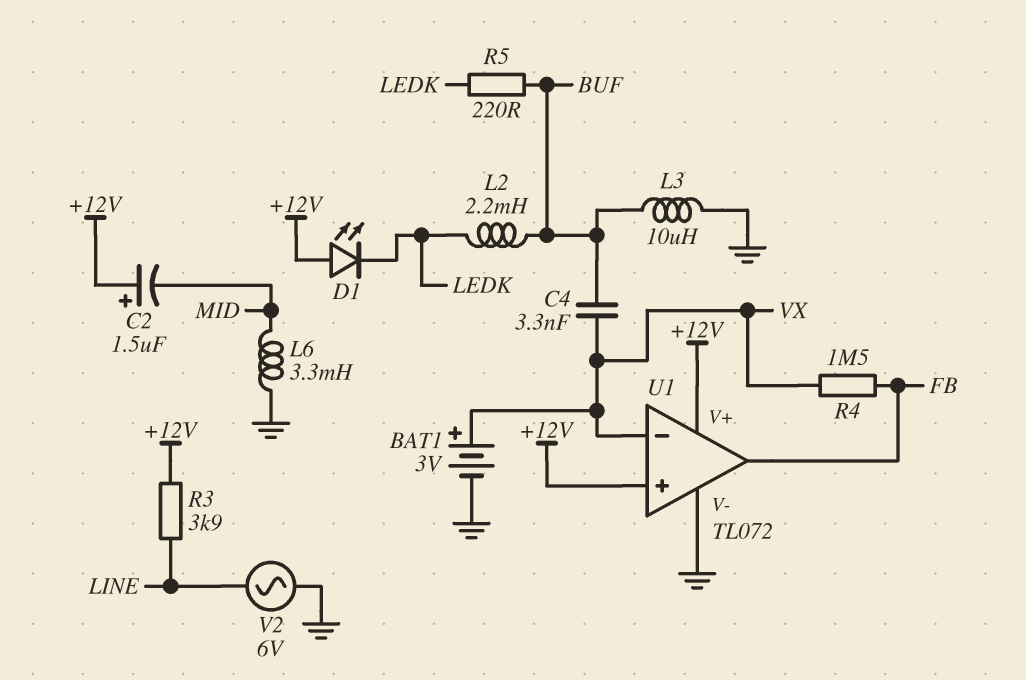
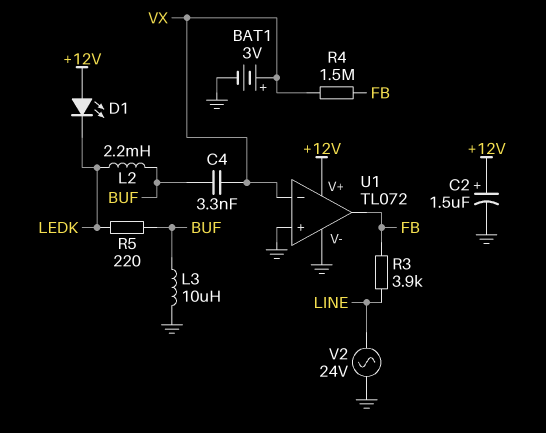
C2: 1.5uF (plus +12V, minus MID) -> 1.5uF (plus +12V, minus GND)
L6: 3.3mH (GND, MID) -> none
R3: 3.9k (+12V, LINE) -> 3.9k (FB, LINE)
U1 pin in+: +12V -> GND
V2: AC 6V (GND, LINE) -> AC 24V (GND, LINE)

